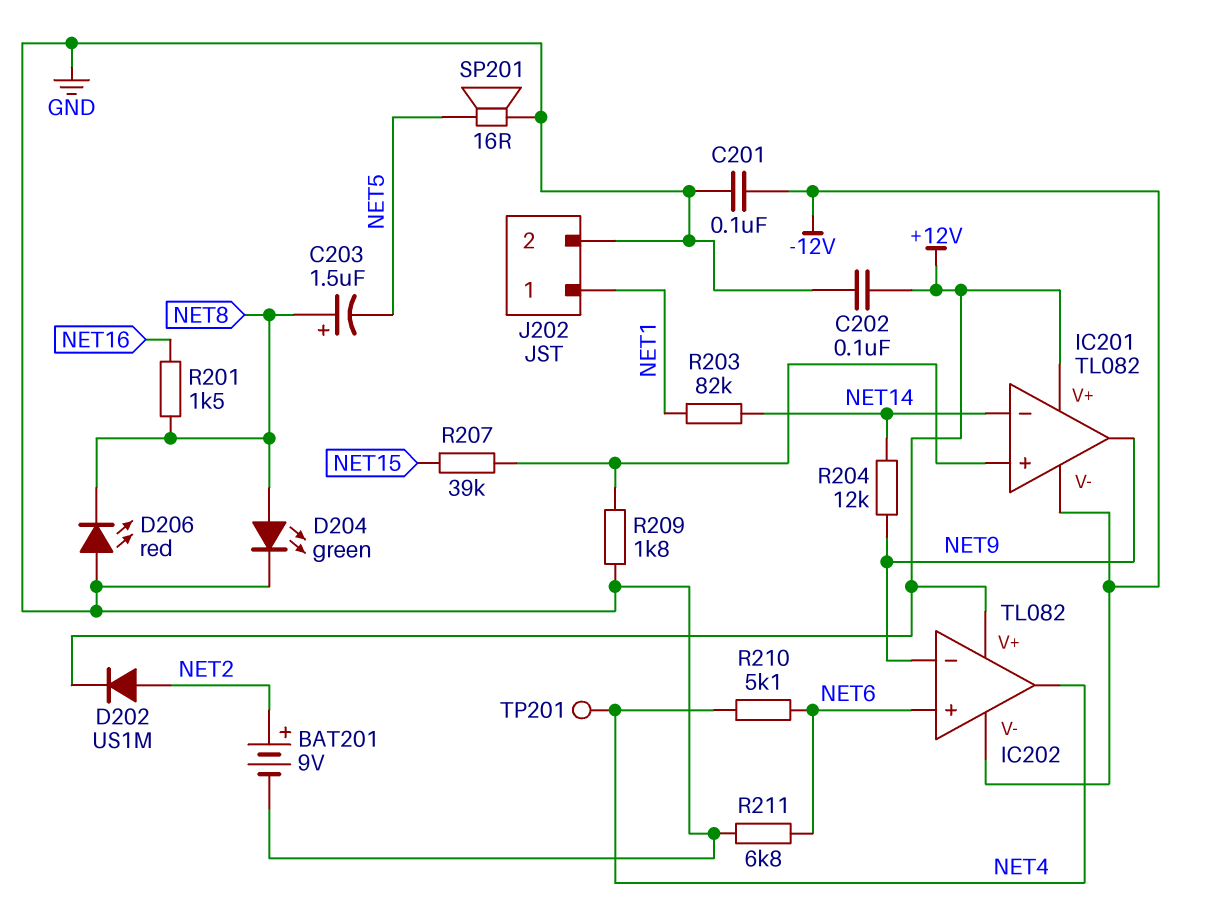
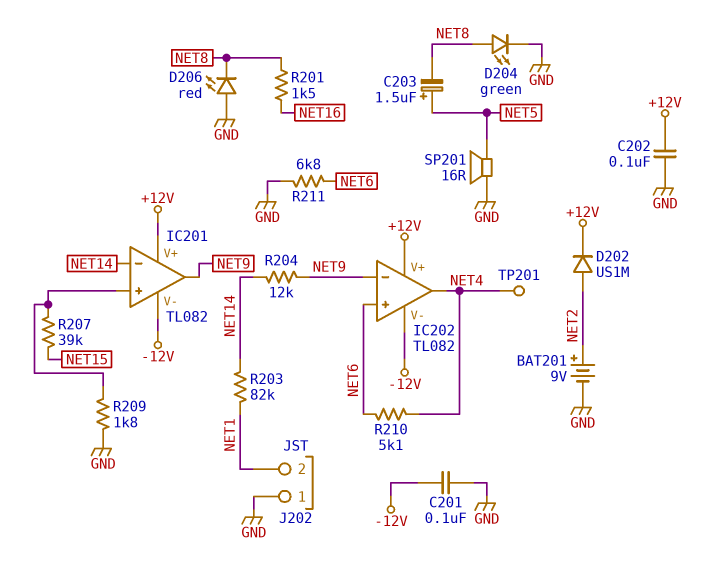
C203: 1.5uF (plus NET8, minus NET5) -> 1.5uF (plus NET5, minus NET8)
J202 pin 1: NET1 -> GND
J202 pin 2: GND -> NET1

